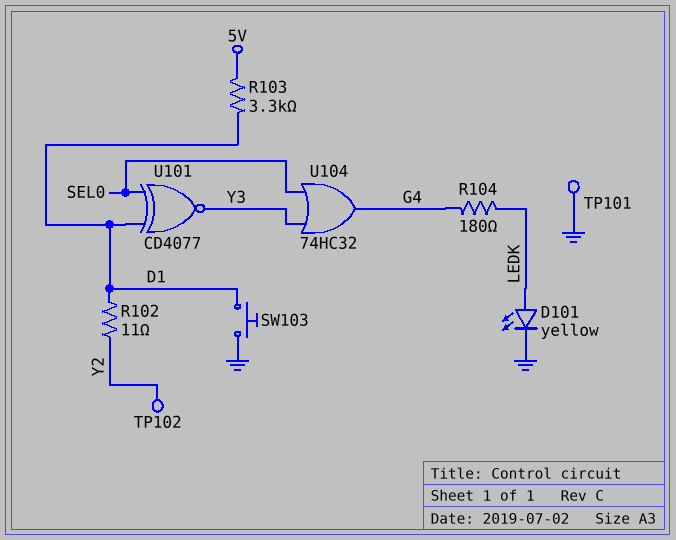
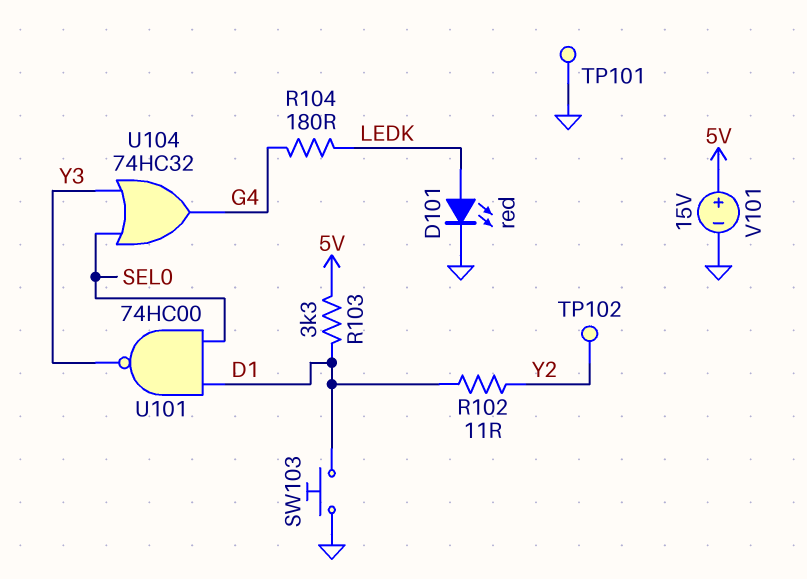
D101: LED yellow (A LEDK, K GND) -> LED red (A LEDK, K GND)
U101: XNOR CD4077 (in D1, in SEL0, out Y3) -> NAND 74HC00 (in D1, in SEL0, out Y3)
V101: none -> 15V (plus 5V, minus GND)

